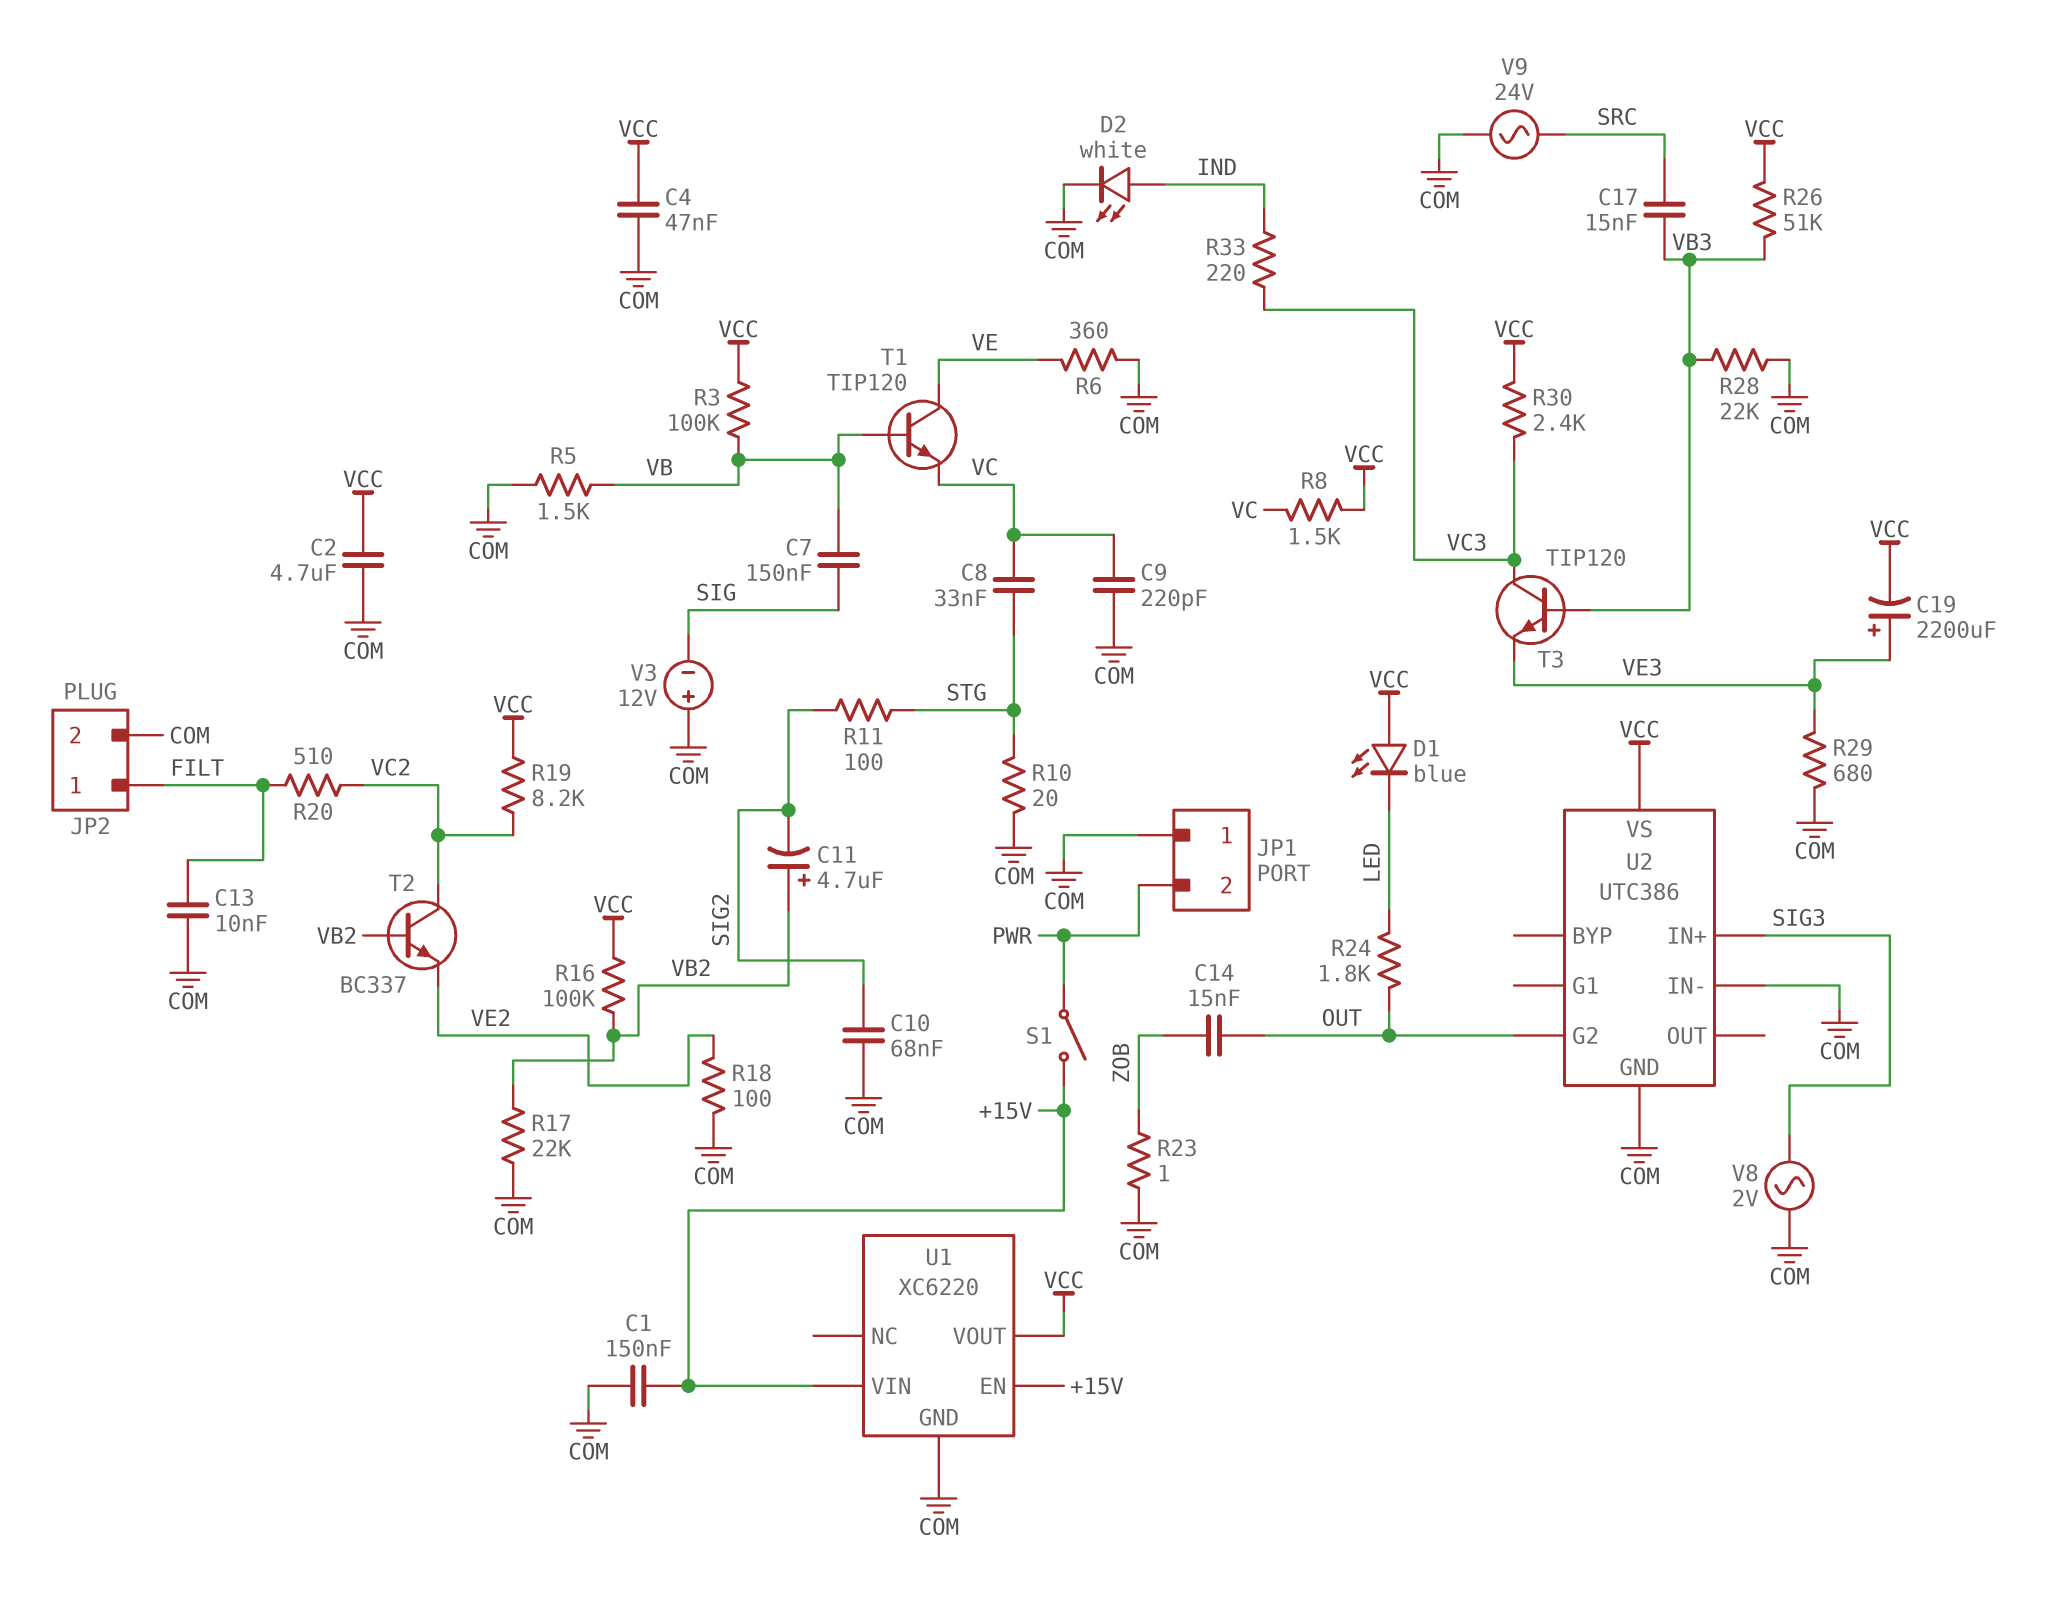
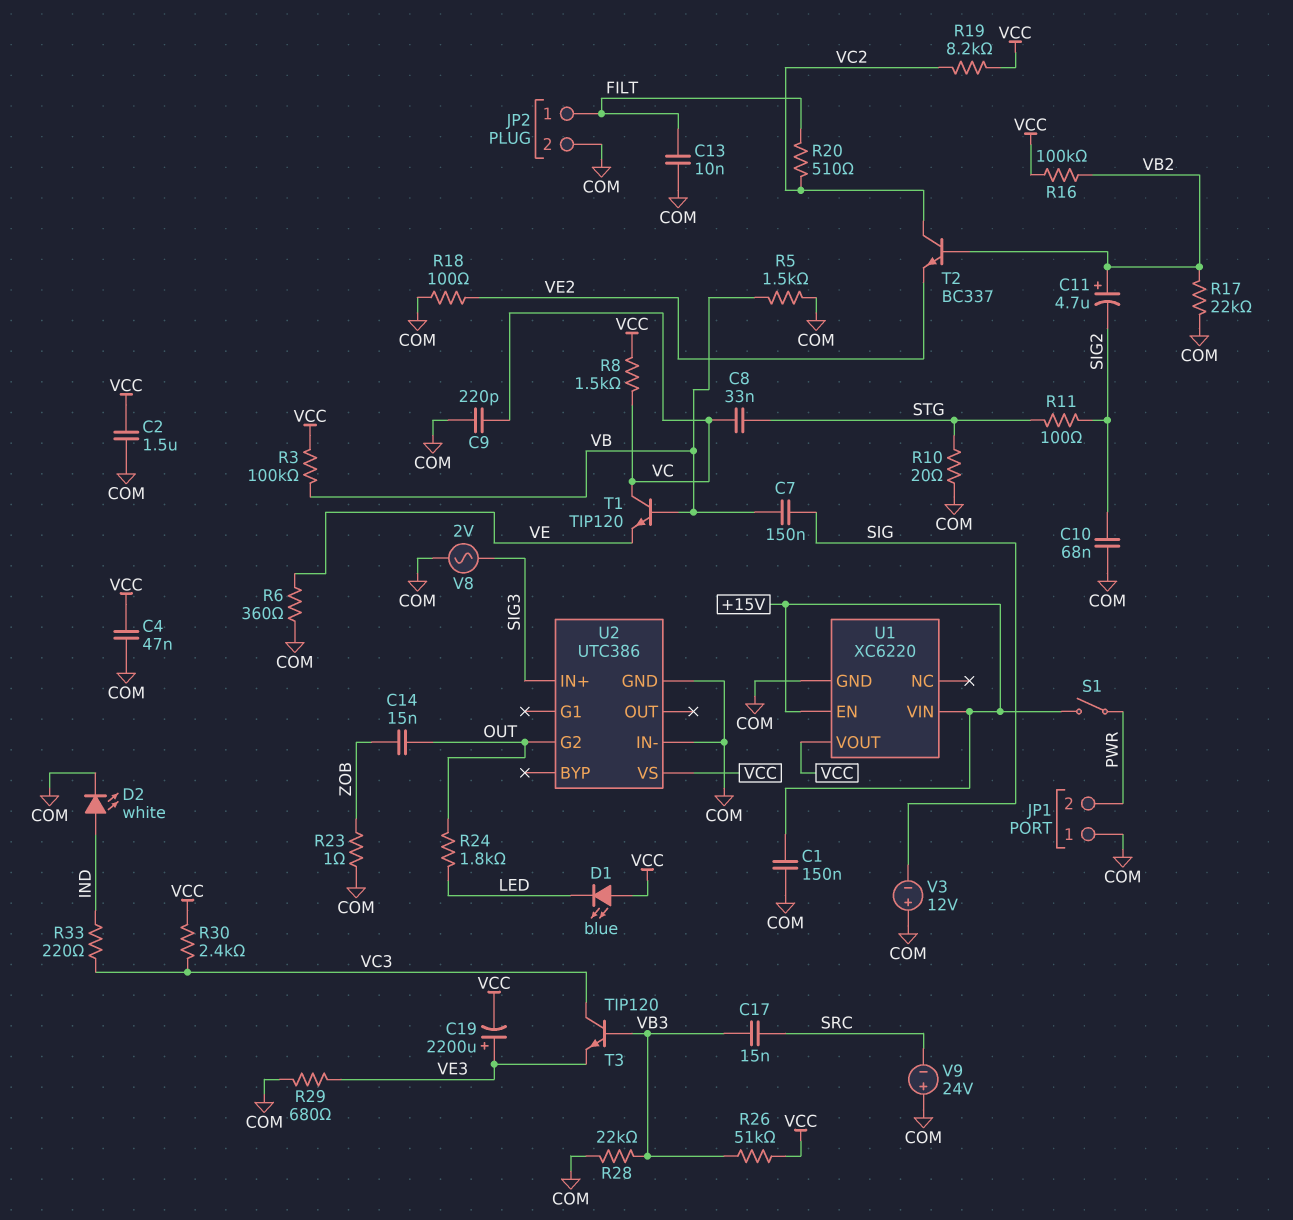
C2: 4.7uF (COM, VCC) -> 1.5uF (COM, VCC)
T1: NPN TIP120 (B VB, C VE, E VC) -> NPN TIP120 (B VB, C VC, E VE)
V9: AC 24V (COM, SRC) -> 24V (plus COM, minus SRC)

